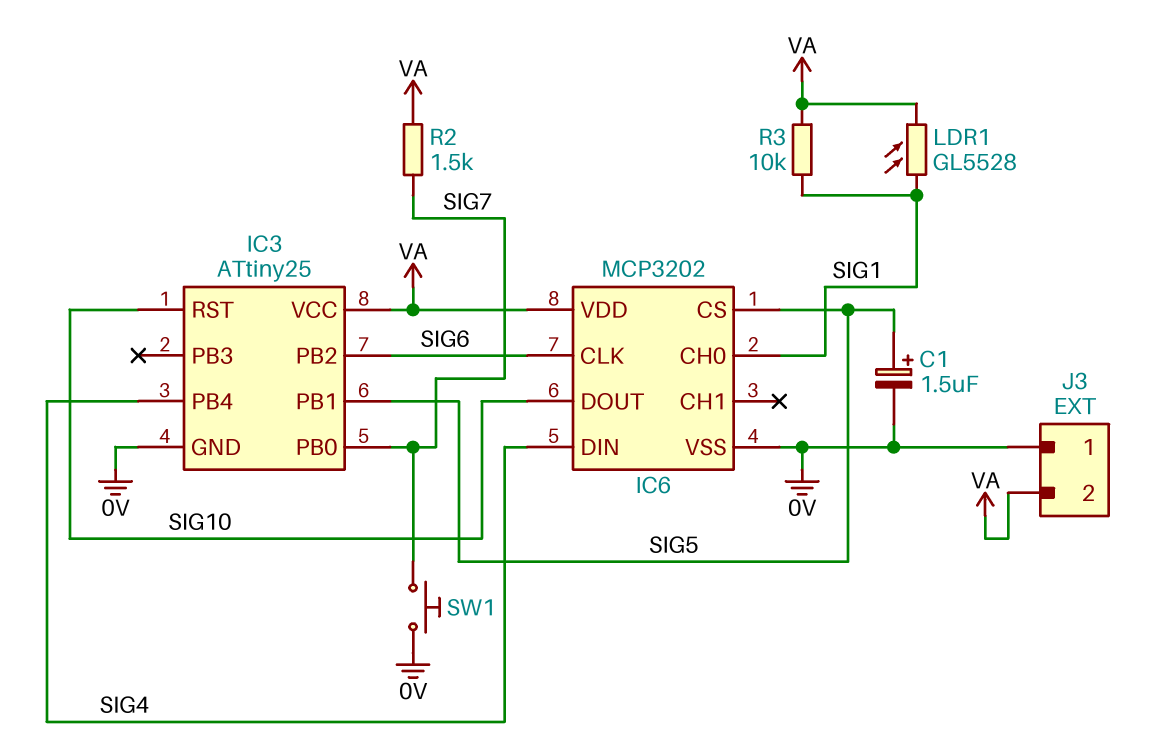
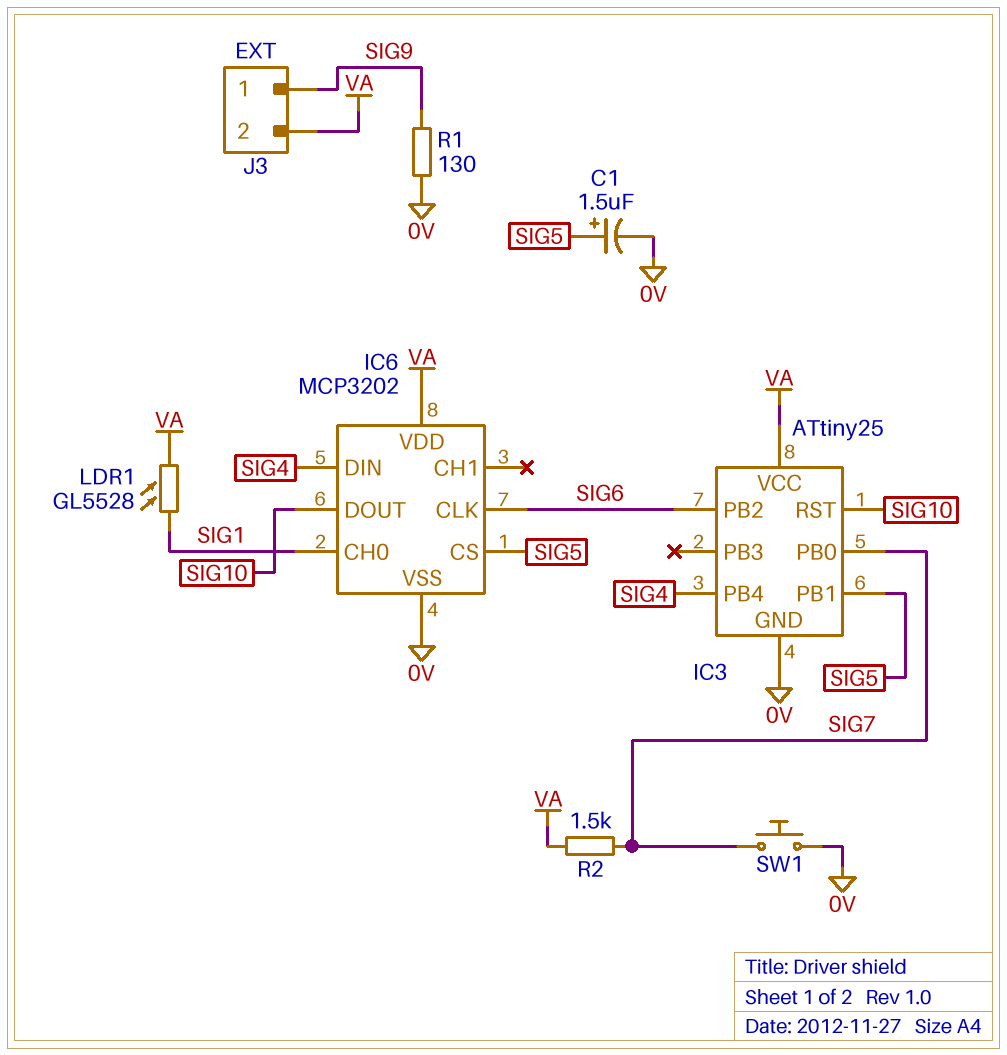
J3 pin 1: 0V -> SIG9
R1: none -> 130 (0V, SIG9)
R3: 10k (SIG1, VA) -> none

